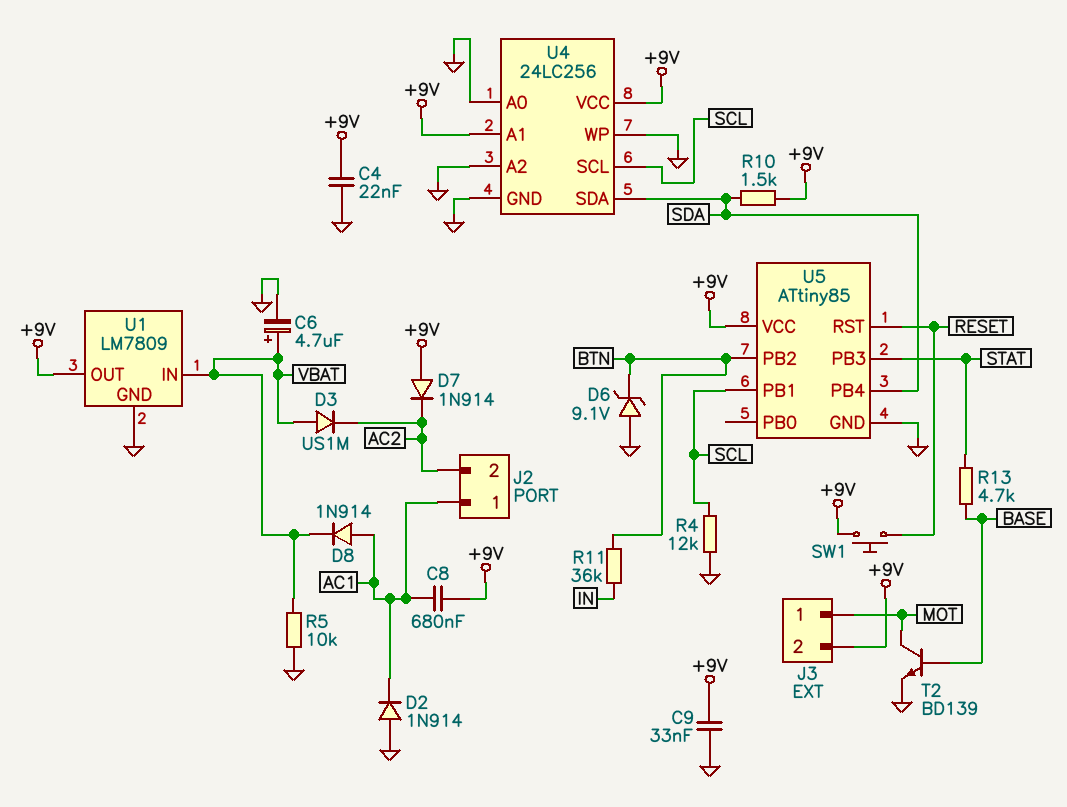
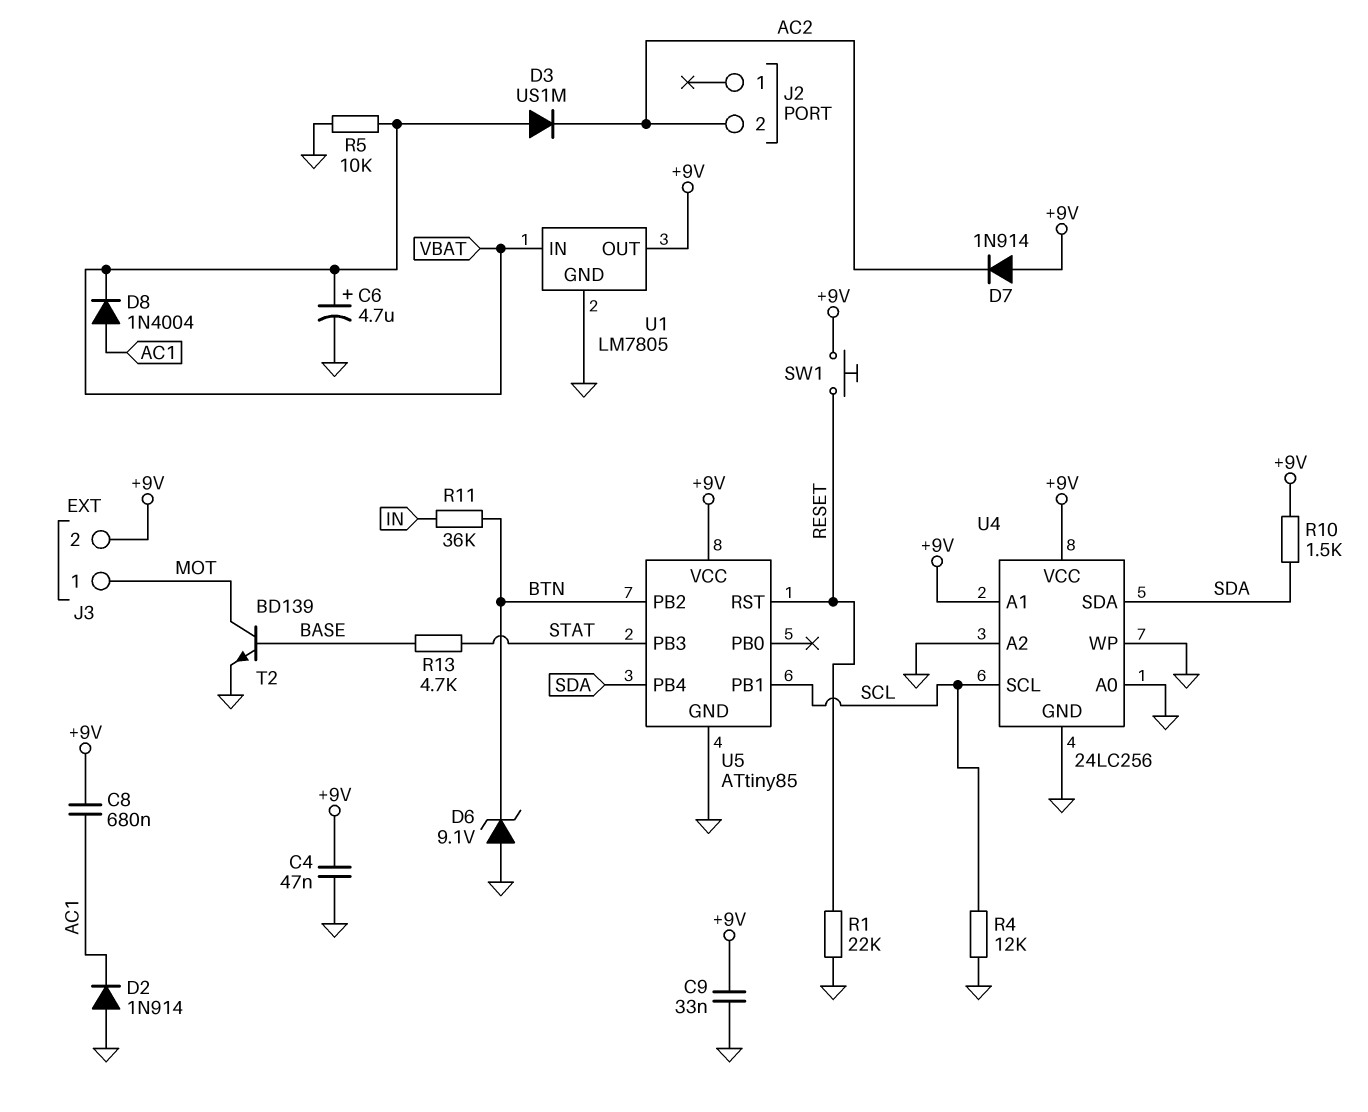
C4: 22nF (+9V, GND) -> 47nF (+9V, GND)
D8: diode 1N914 (A AC1, K VBAT) -> diode 1N4004 (A AC1, K VBAT)
J2 pin 1: AC1 -> none
R1: none -> 22k (GND, RESET)
U1: LM7809 -> LM7805

